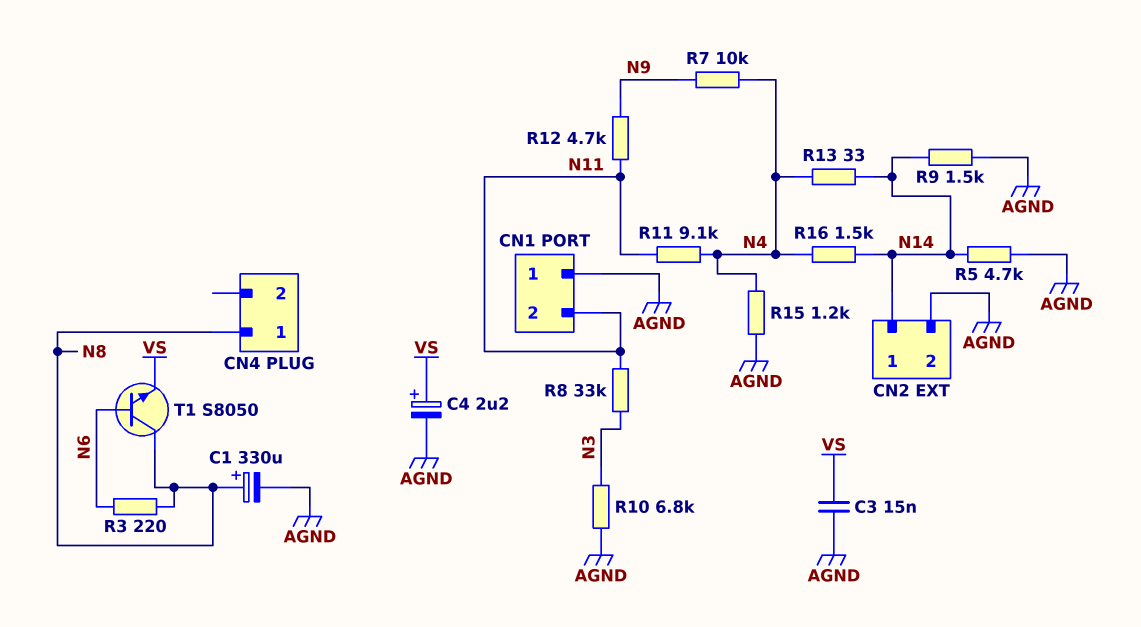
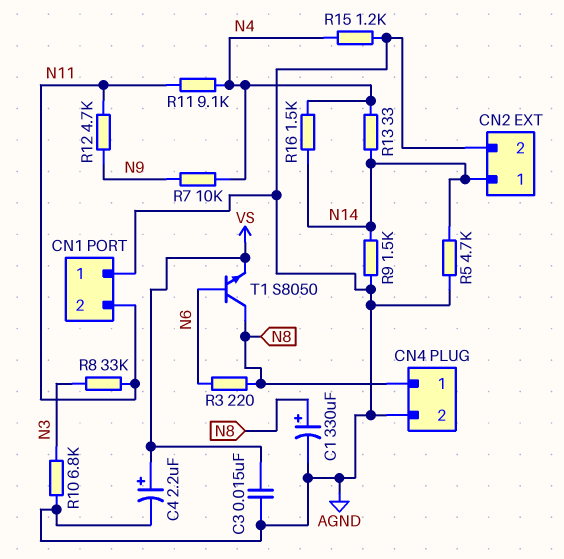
CN4 pin 2: none -> AGND

